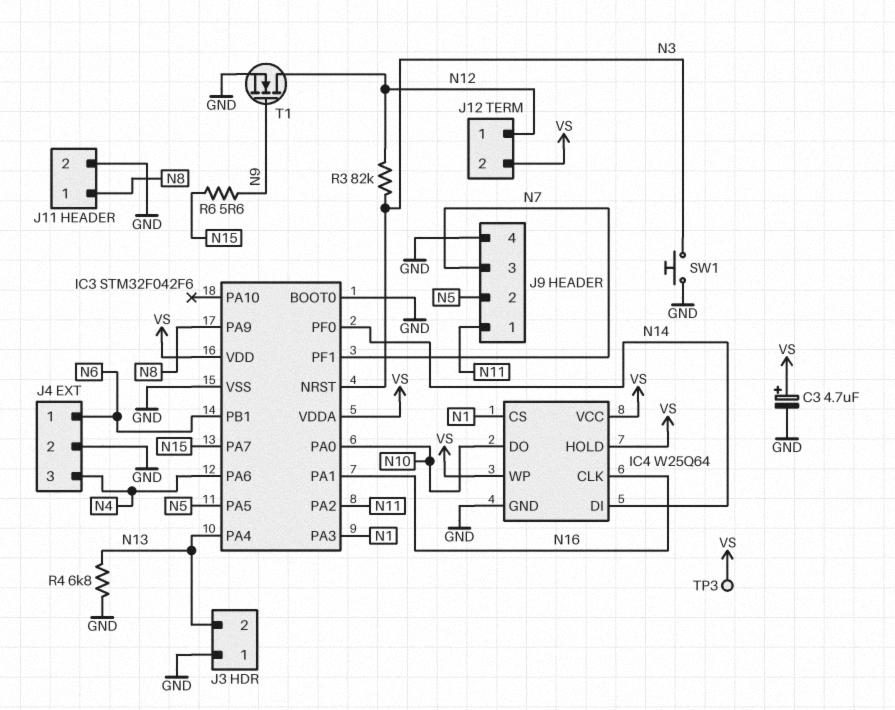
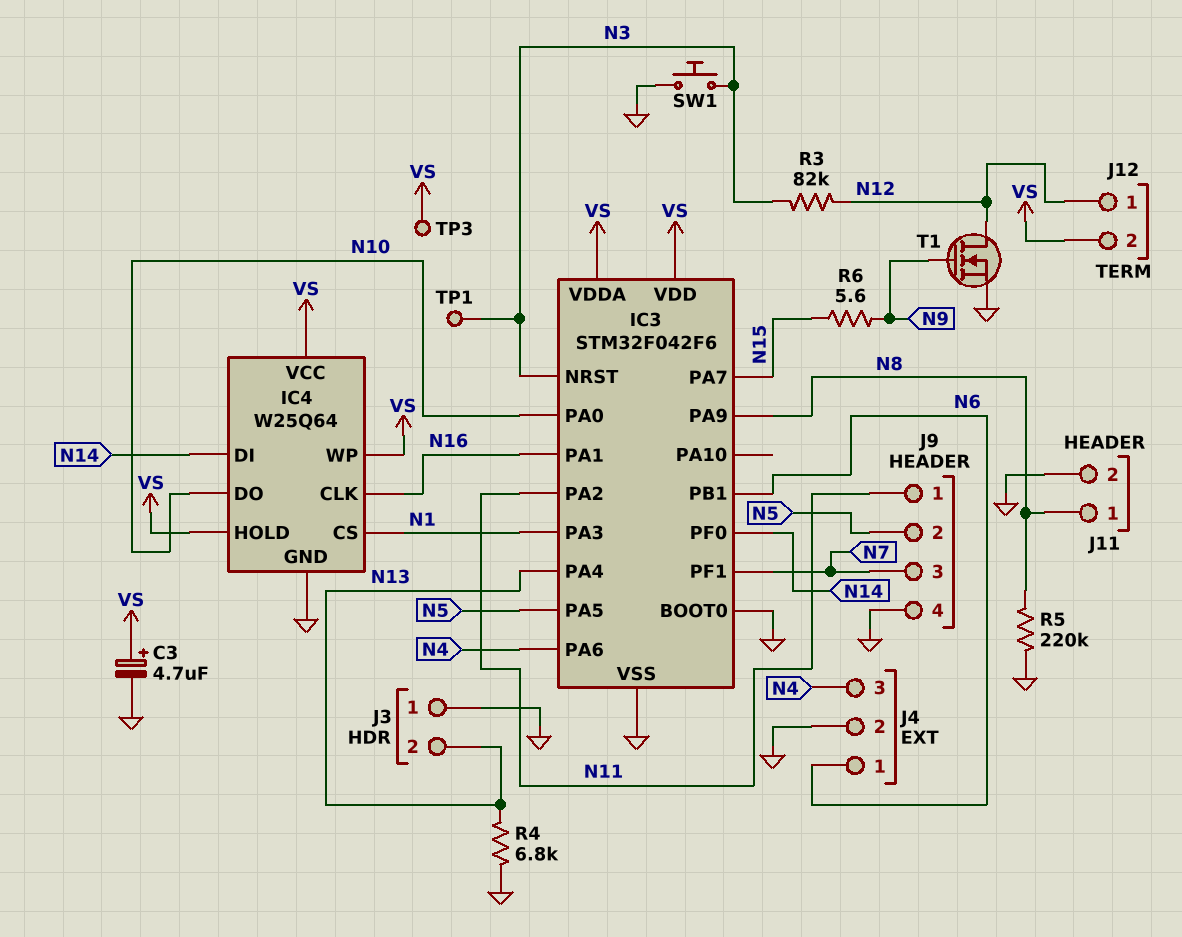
R5: none -> 220k (GND, N8)
TP1: none -> test point (N3)

